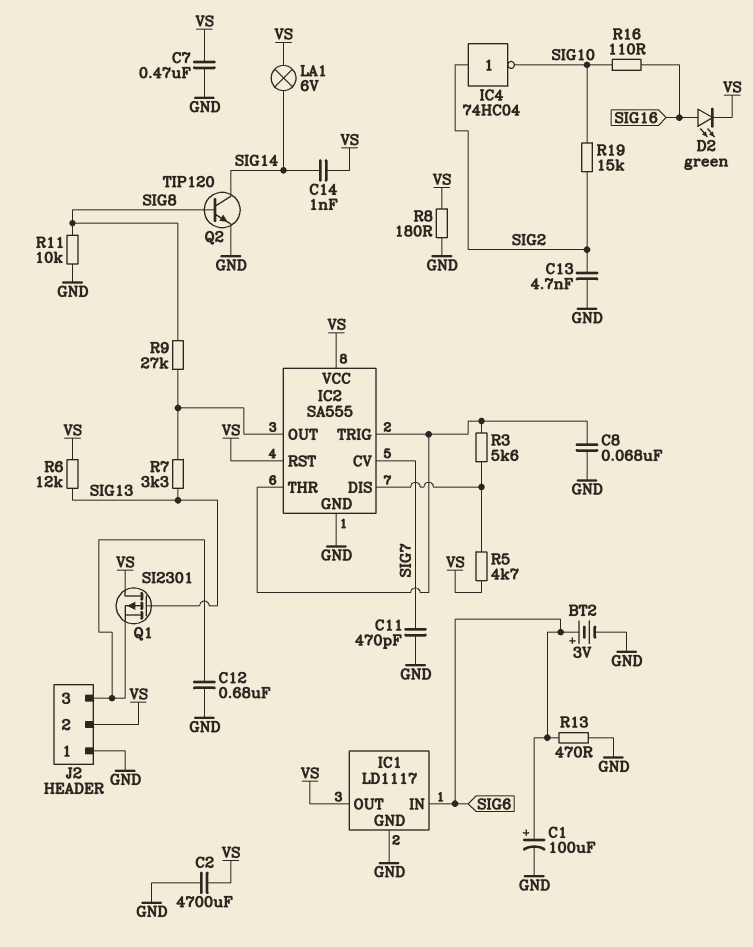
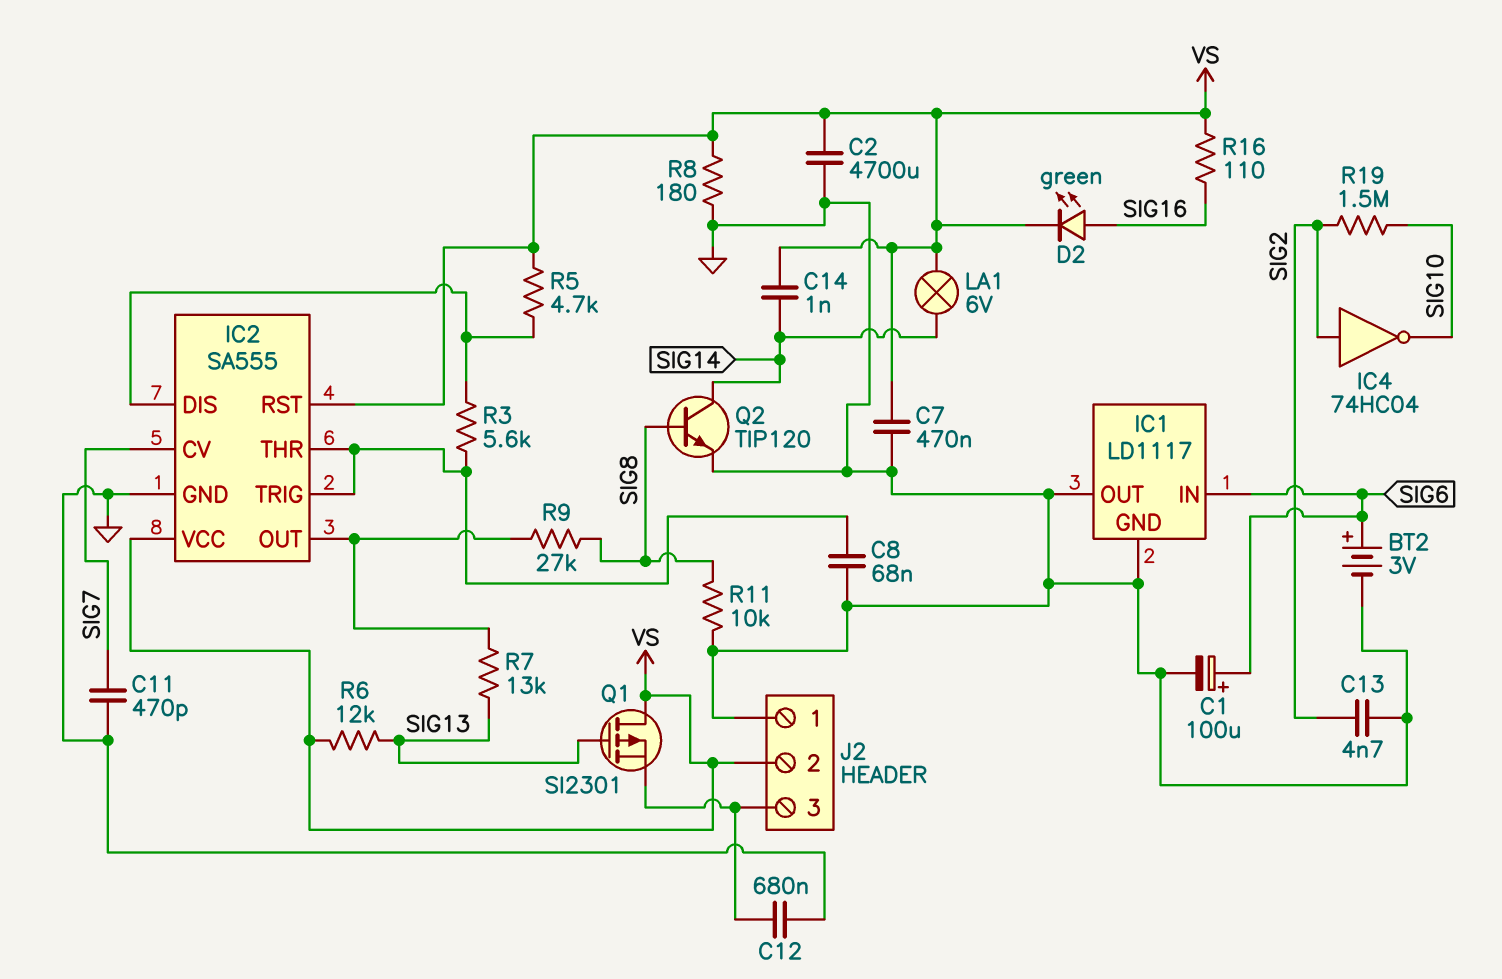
IC1 pin OUT: VS -> GND
R7: 3.3k (IC2/OUT, SIG13) -> 13k (IC2/OUT, SIG13)
R13: 470 (GND, SIG6) -> none
R16: 110 (SIG10, SIG16) -> 110 (SIG16, VS)
R19: 15k (SIG2, SIG10) -> 1.5M (SIG2, SIG10)

